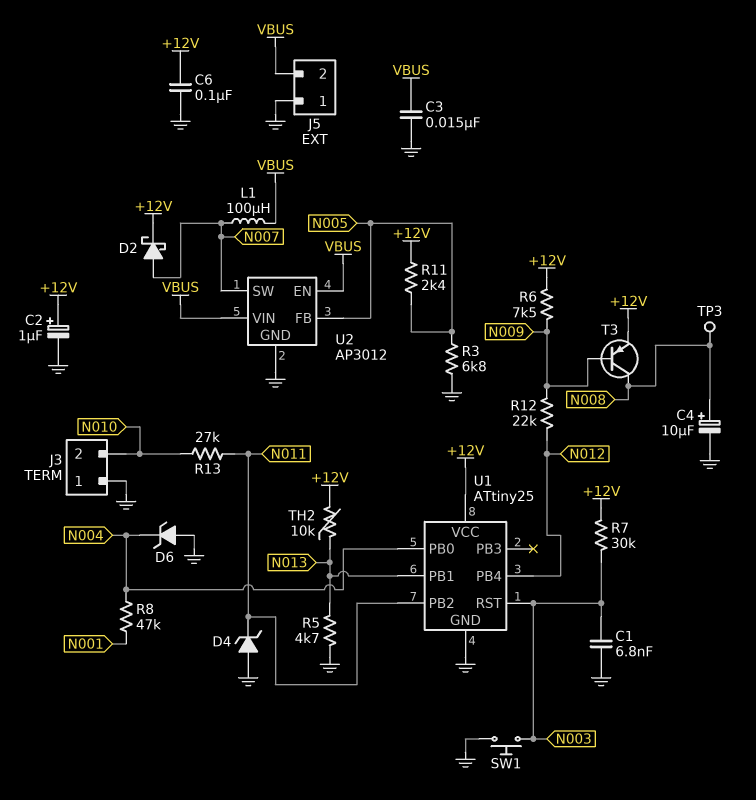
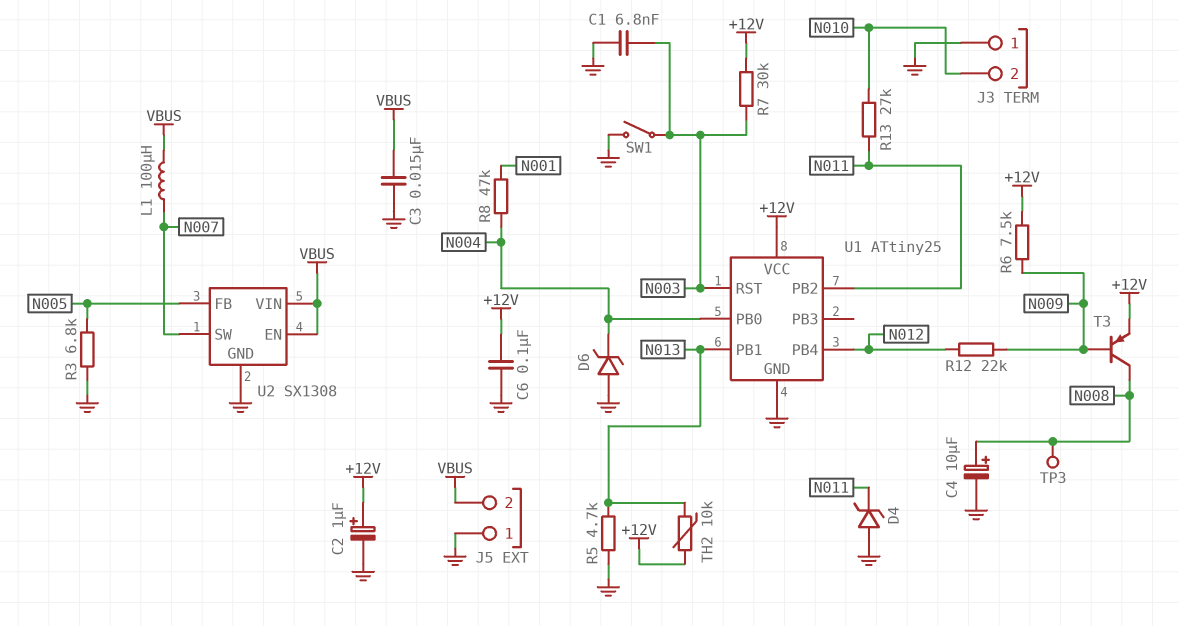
D2: schottky (A N007, K +12V) -> none
R11: 2.4k (+12V, N005) -> none
SW1: button (GND, N003) -> switch (GND, N003)
U2: AP3012 -> SX1308

